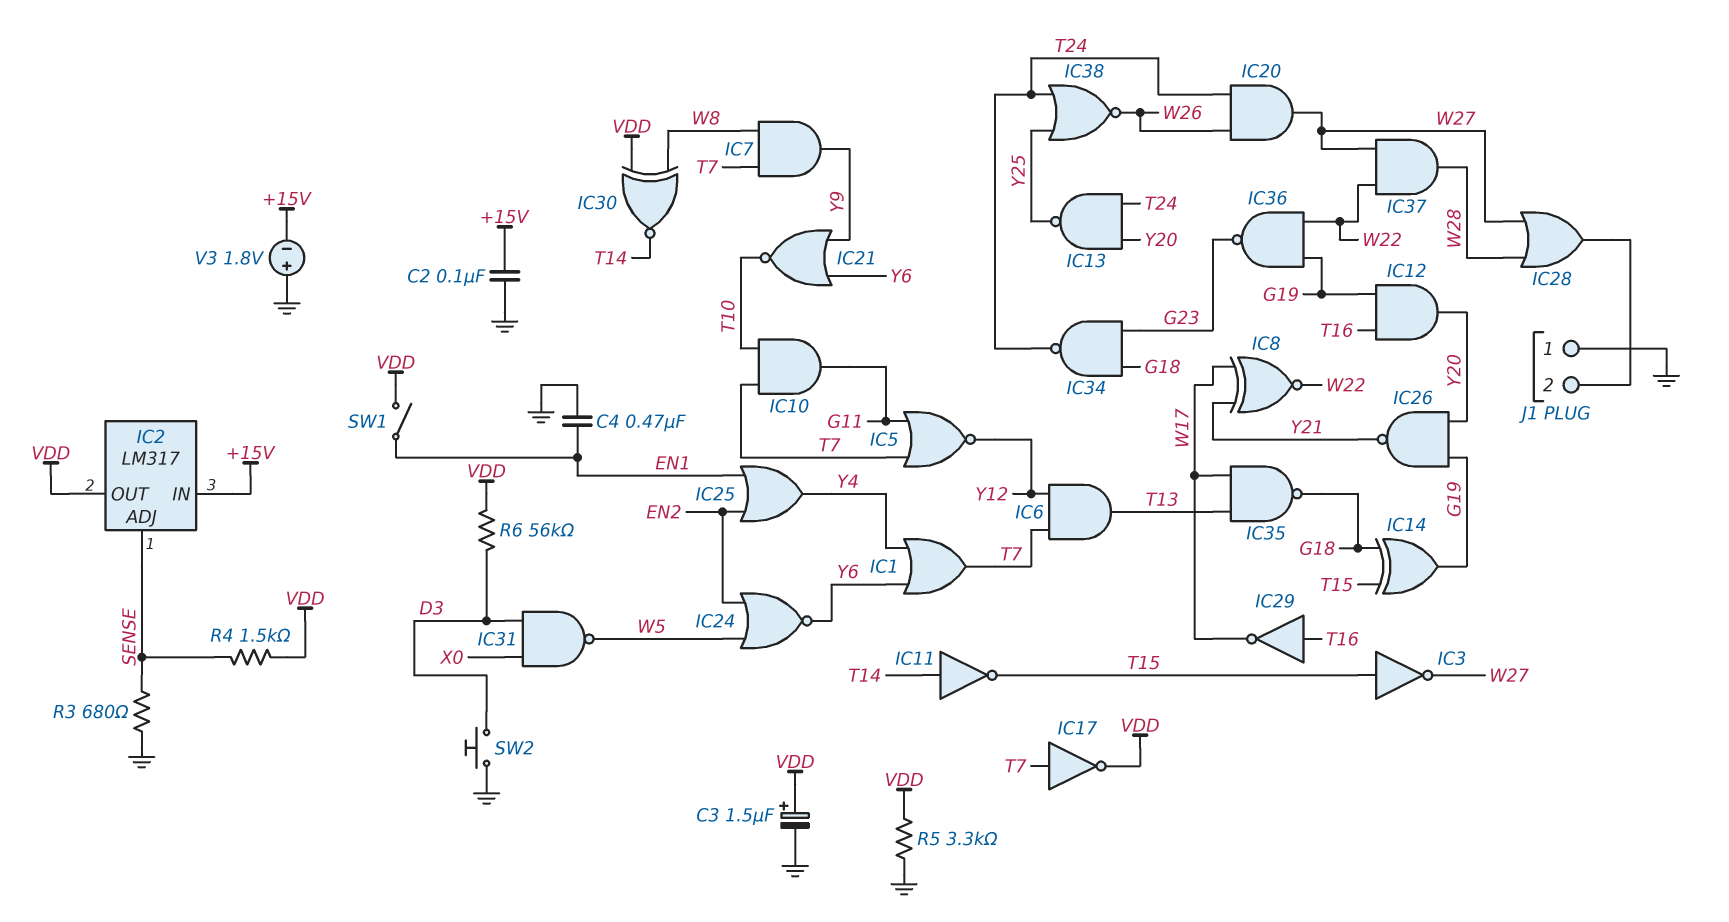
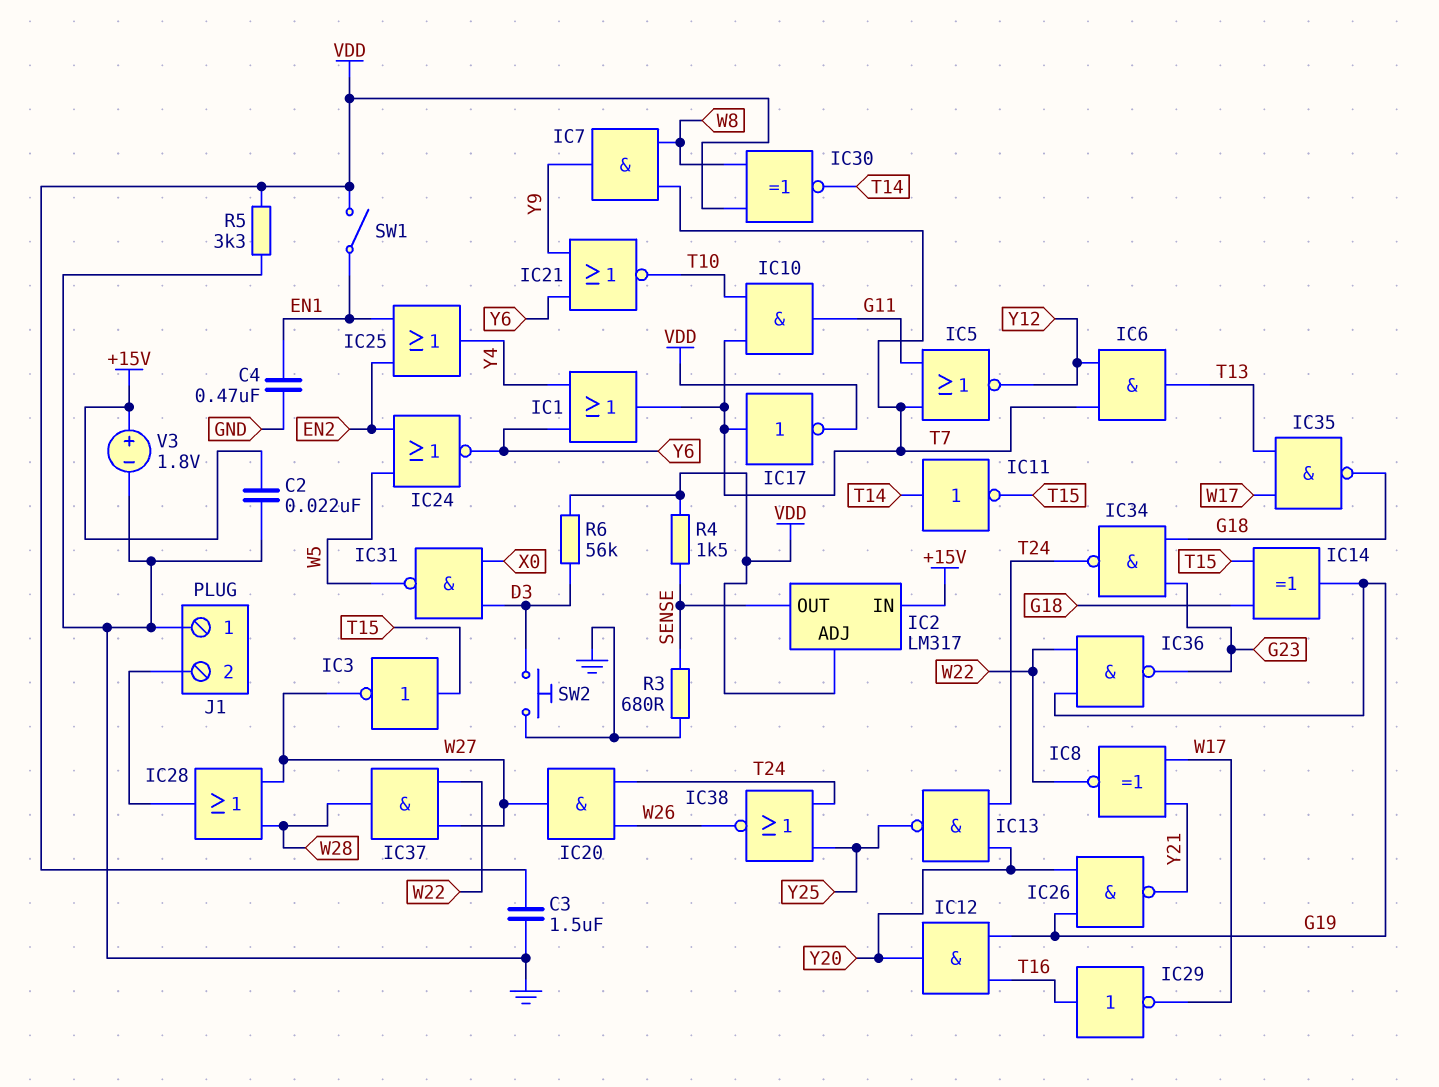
C2: 100nF (+15V, GND) -> 22nF (+15V, GND)
C3: 1.5uF (plus VDD, minus GND) -> 1.5uF (GND, VDD)
IC2 pin ADJ: SENSE -> VDD
IC2 pin OUT: VDD -> SENSE
V3: 1.8V (plus GND, minus +15V) -> 1.8V (plus +15V, minus GND)

